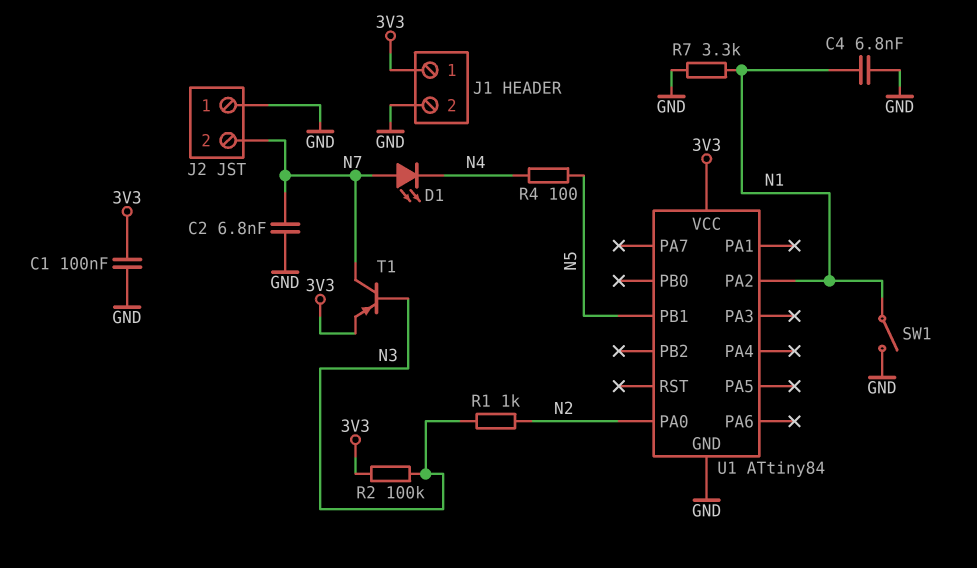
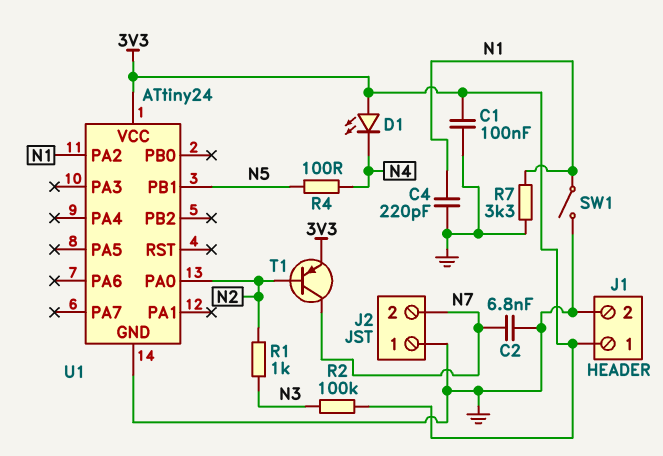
C4: 6.8nF (GND, N1) -> 220pF (GND, N1)
D1: LED (A N7, K N4) -> LED (A 3V3, K N4)
T1: PNP (B N3, C N7, E 3V3) -> PNP (B N2, C N7, E 3V3)
U1: ATtiny84 -> ATtiny24

